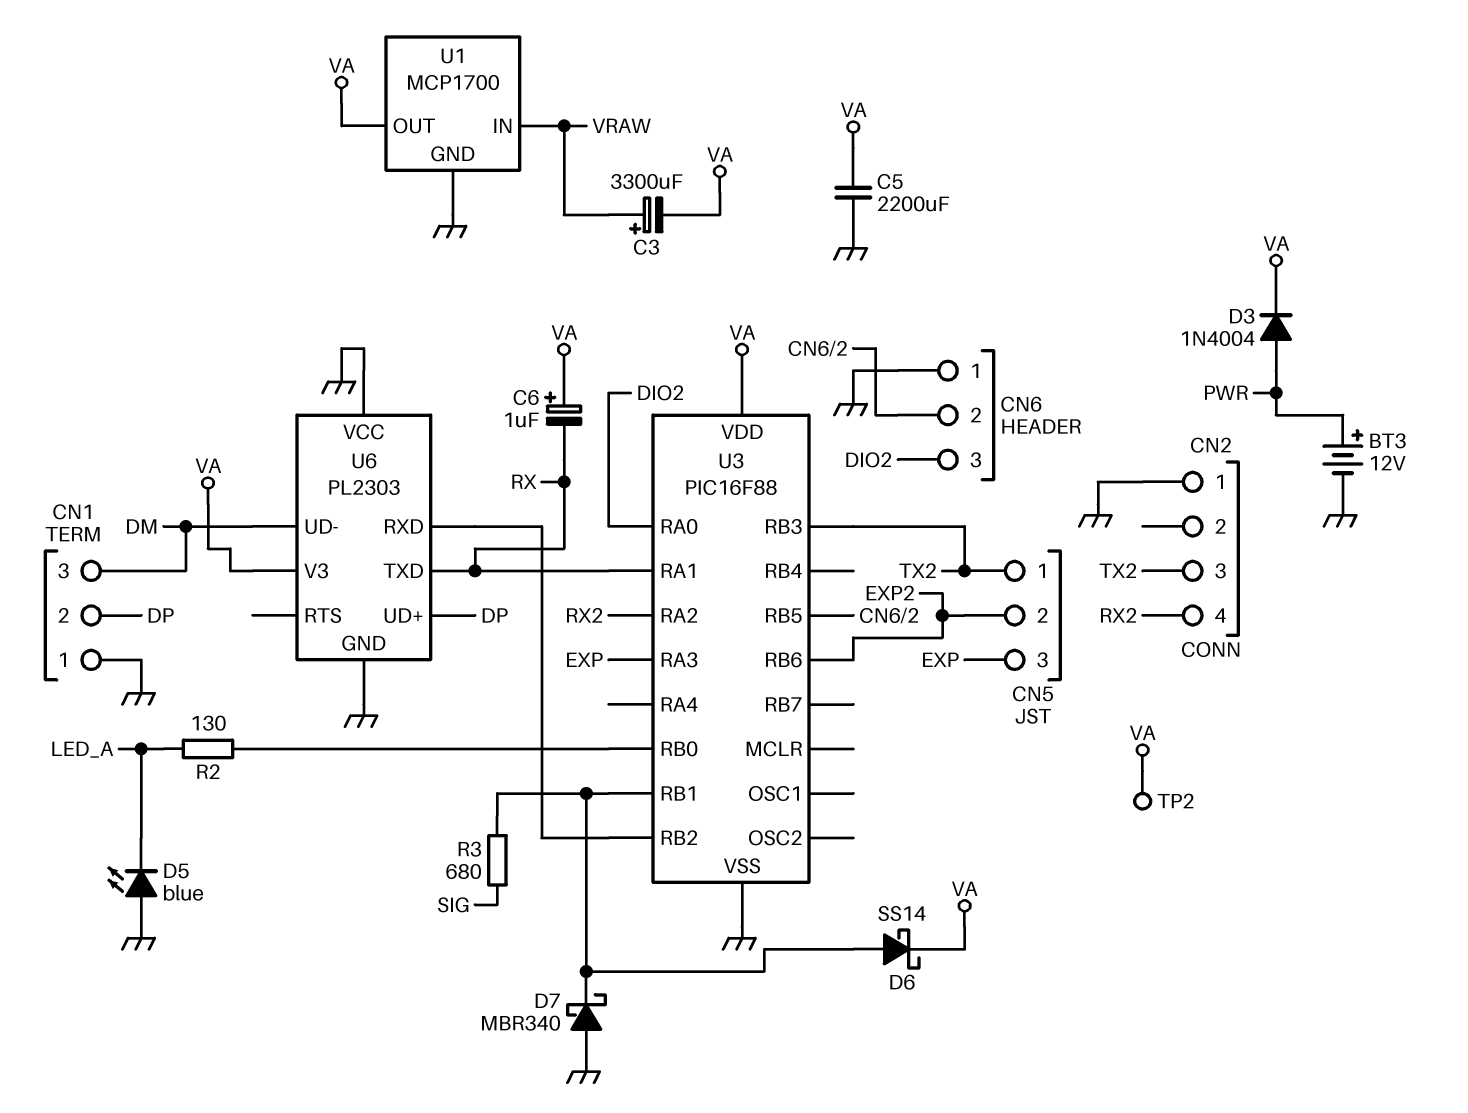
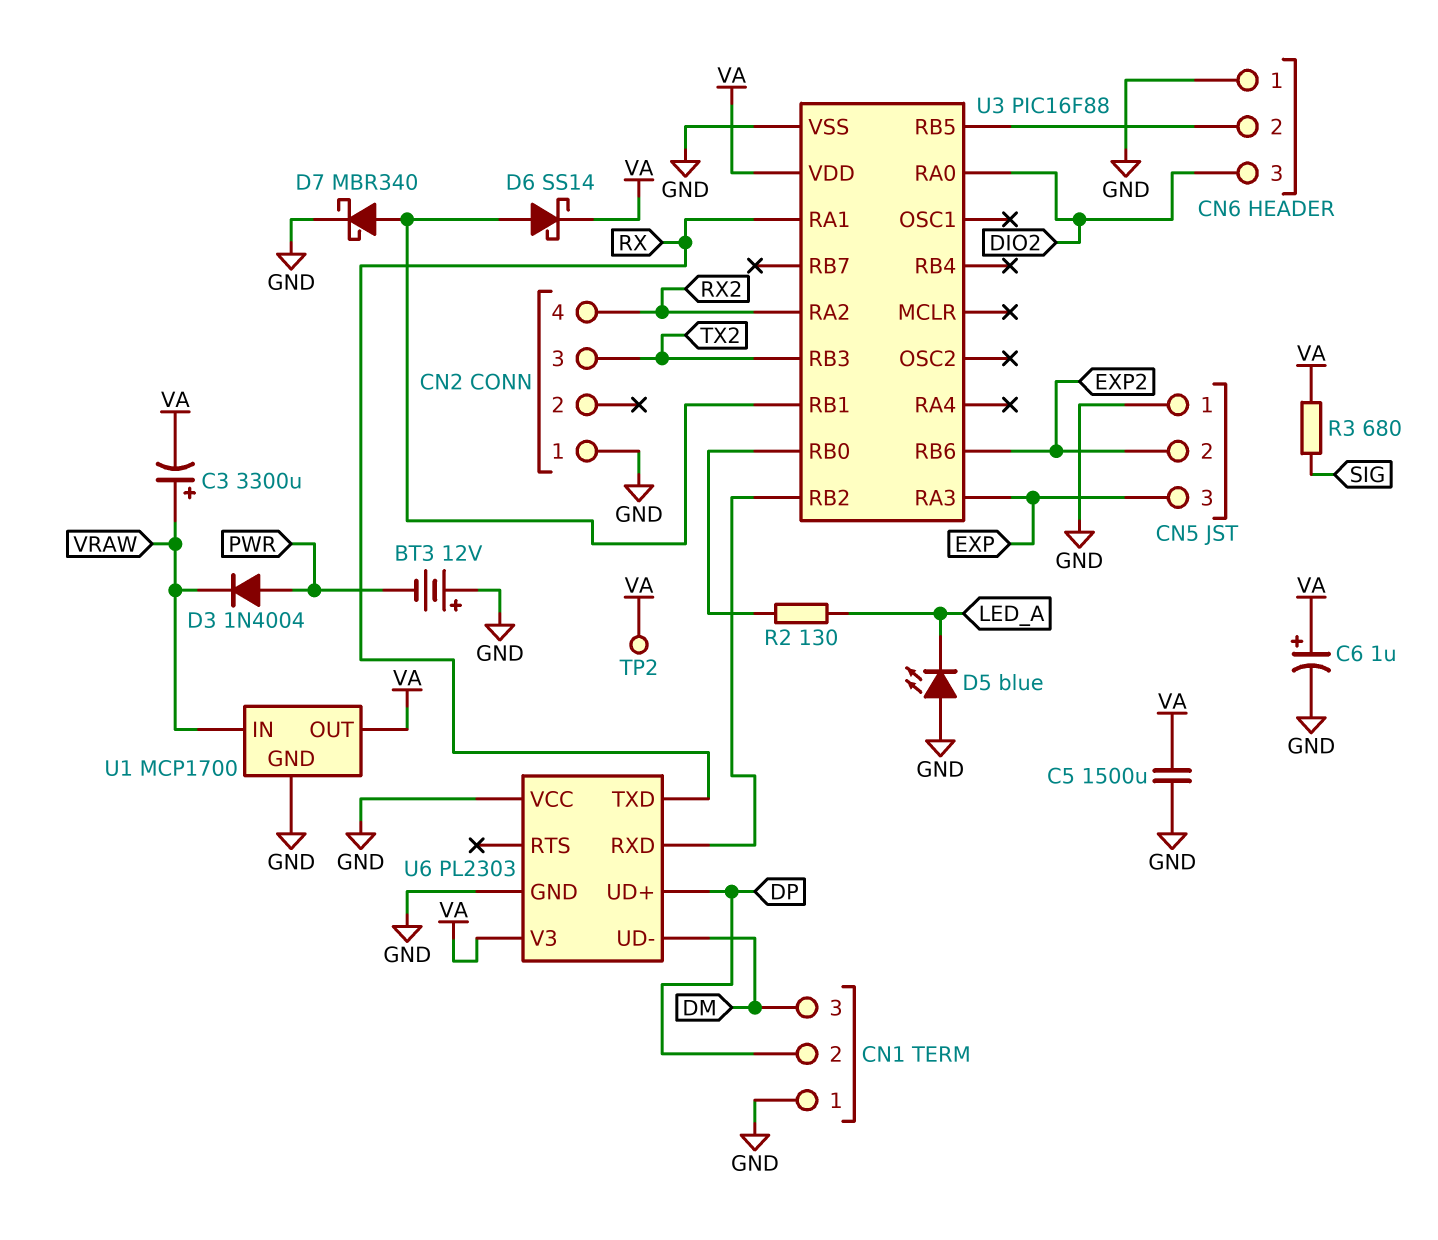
BT3: 12V (plus PWR, minus GND) -> 12V (plus GND, minus PWR)
C5: 2200uF (GND, VA) -> 1500uF (GND, VA)
C6: 1uF (plus VA, minus RX) -> 1uF (plus VA, minus GND)
CN5 pin 1: TX2 -> GND
D3: diode 1N4004 (A PWR, K VA) -> diode 1N4004 (A PWR, K VRAW)
D7: schottky MBR340 (A GND, K U3/RB1) -> schottky MBR340 (A U3/RB1, K GND)
R3: 680 (SIG, U3/RB1) -> 680 (SIG, VA)

